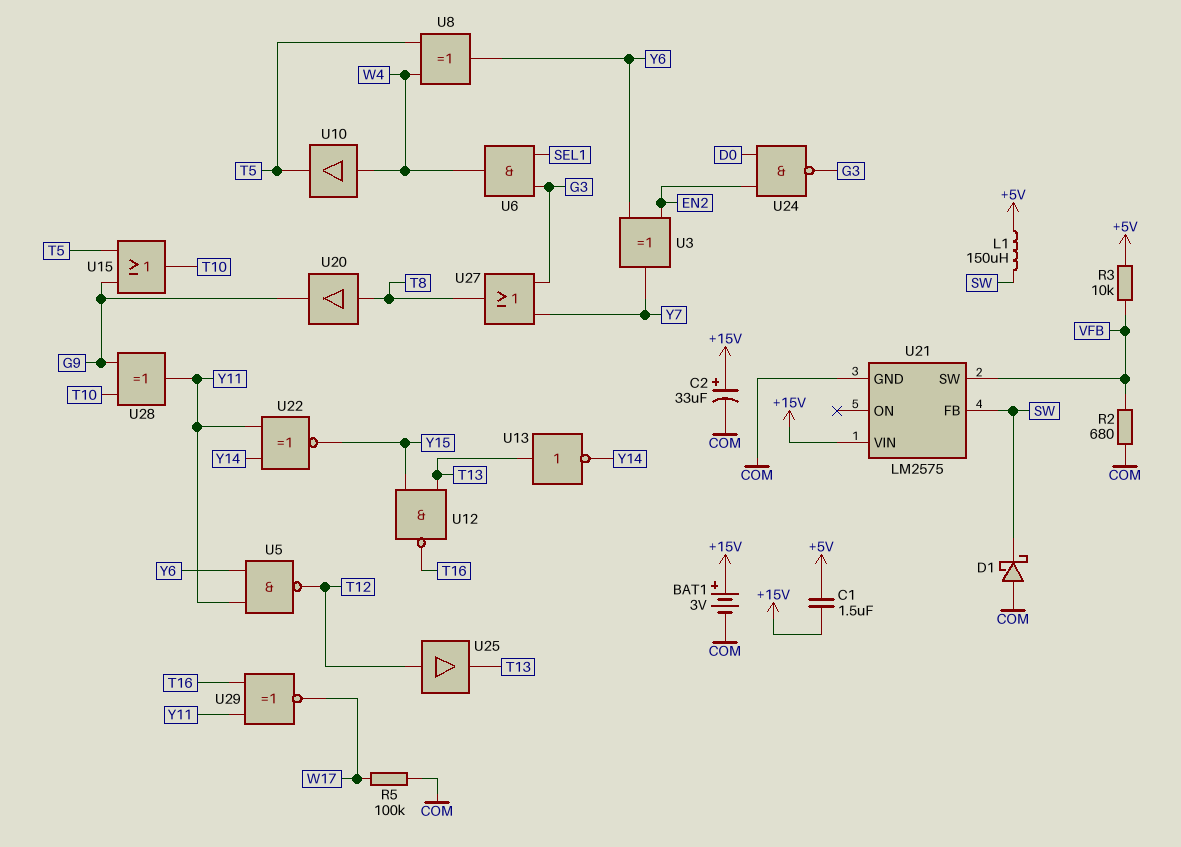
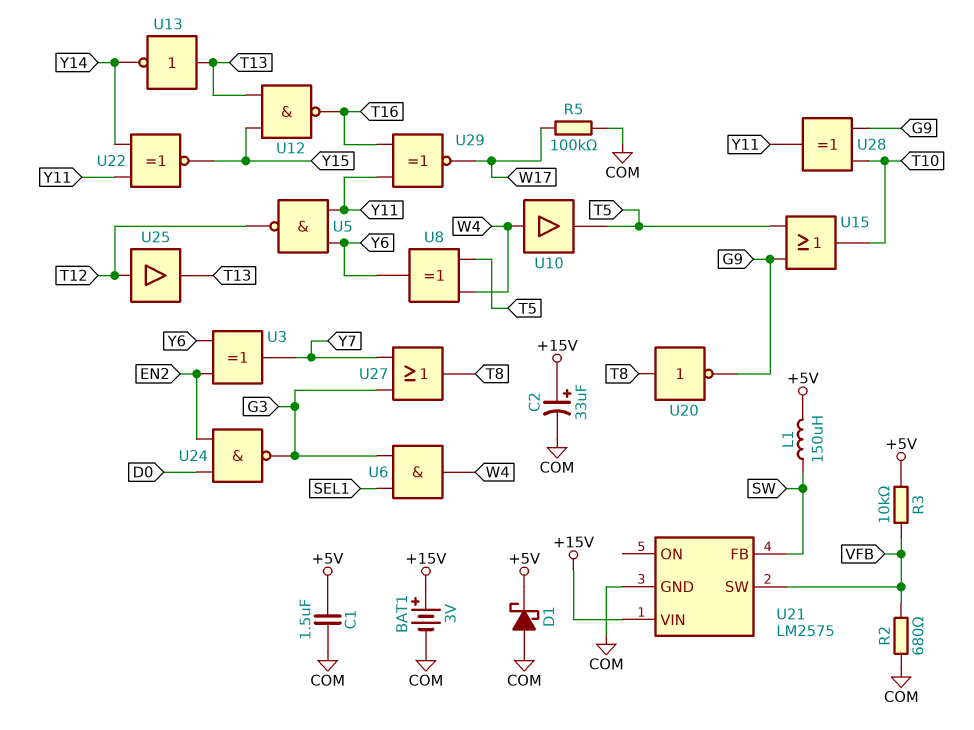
C1: 1.5uF (+5V, +15V) -> 1.5uF (+5V, COM)
D1: schottky (A COM, K SW) -> schottky (A COM, K +5V)
U20: buffer (in T8, out G9) -> NOT (in T8, out G9)

